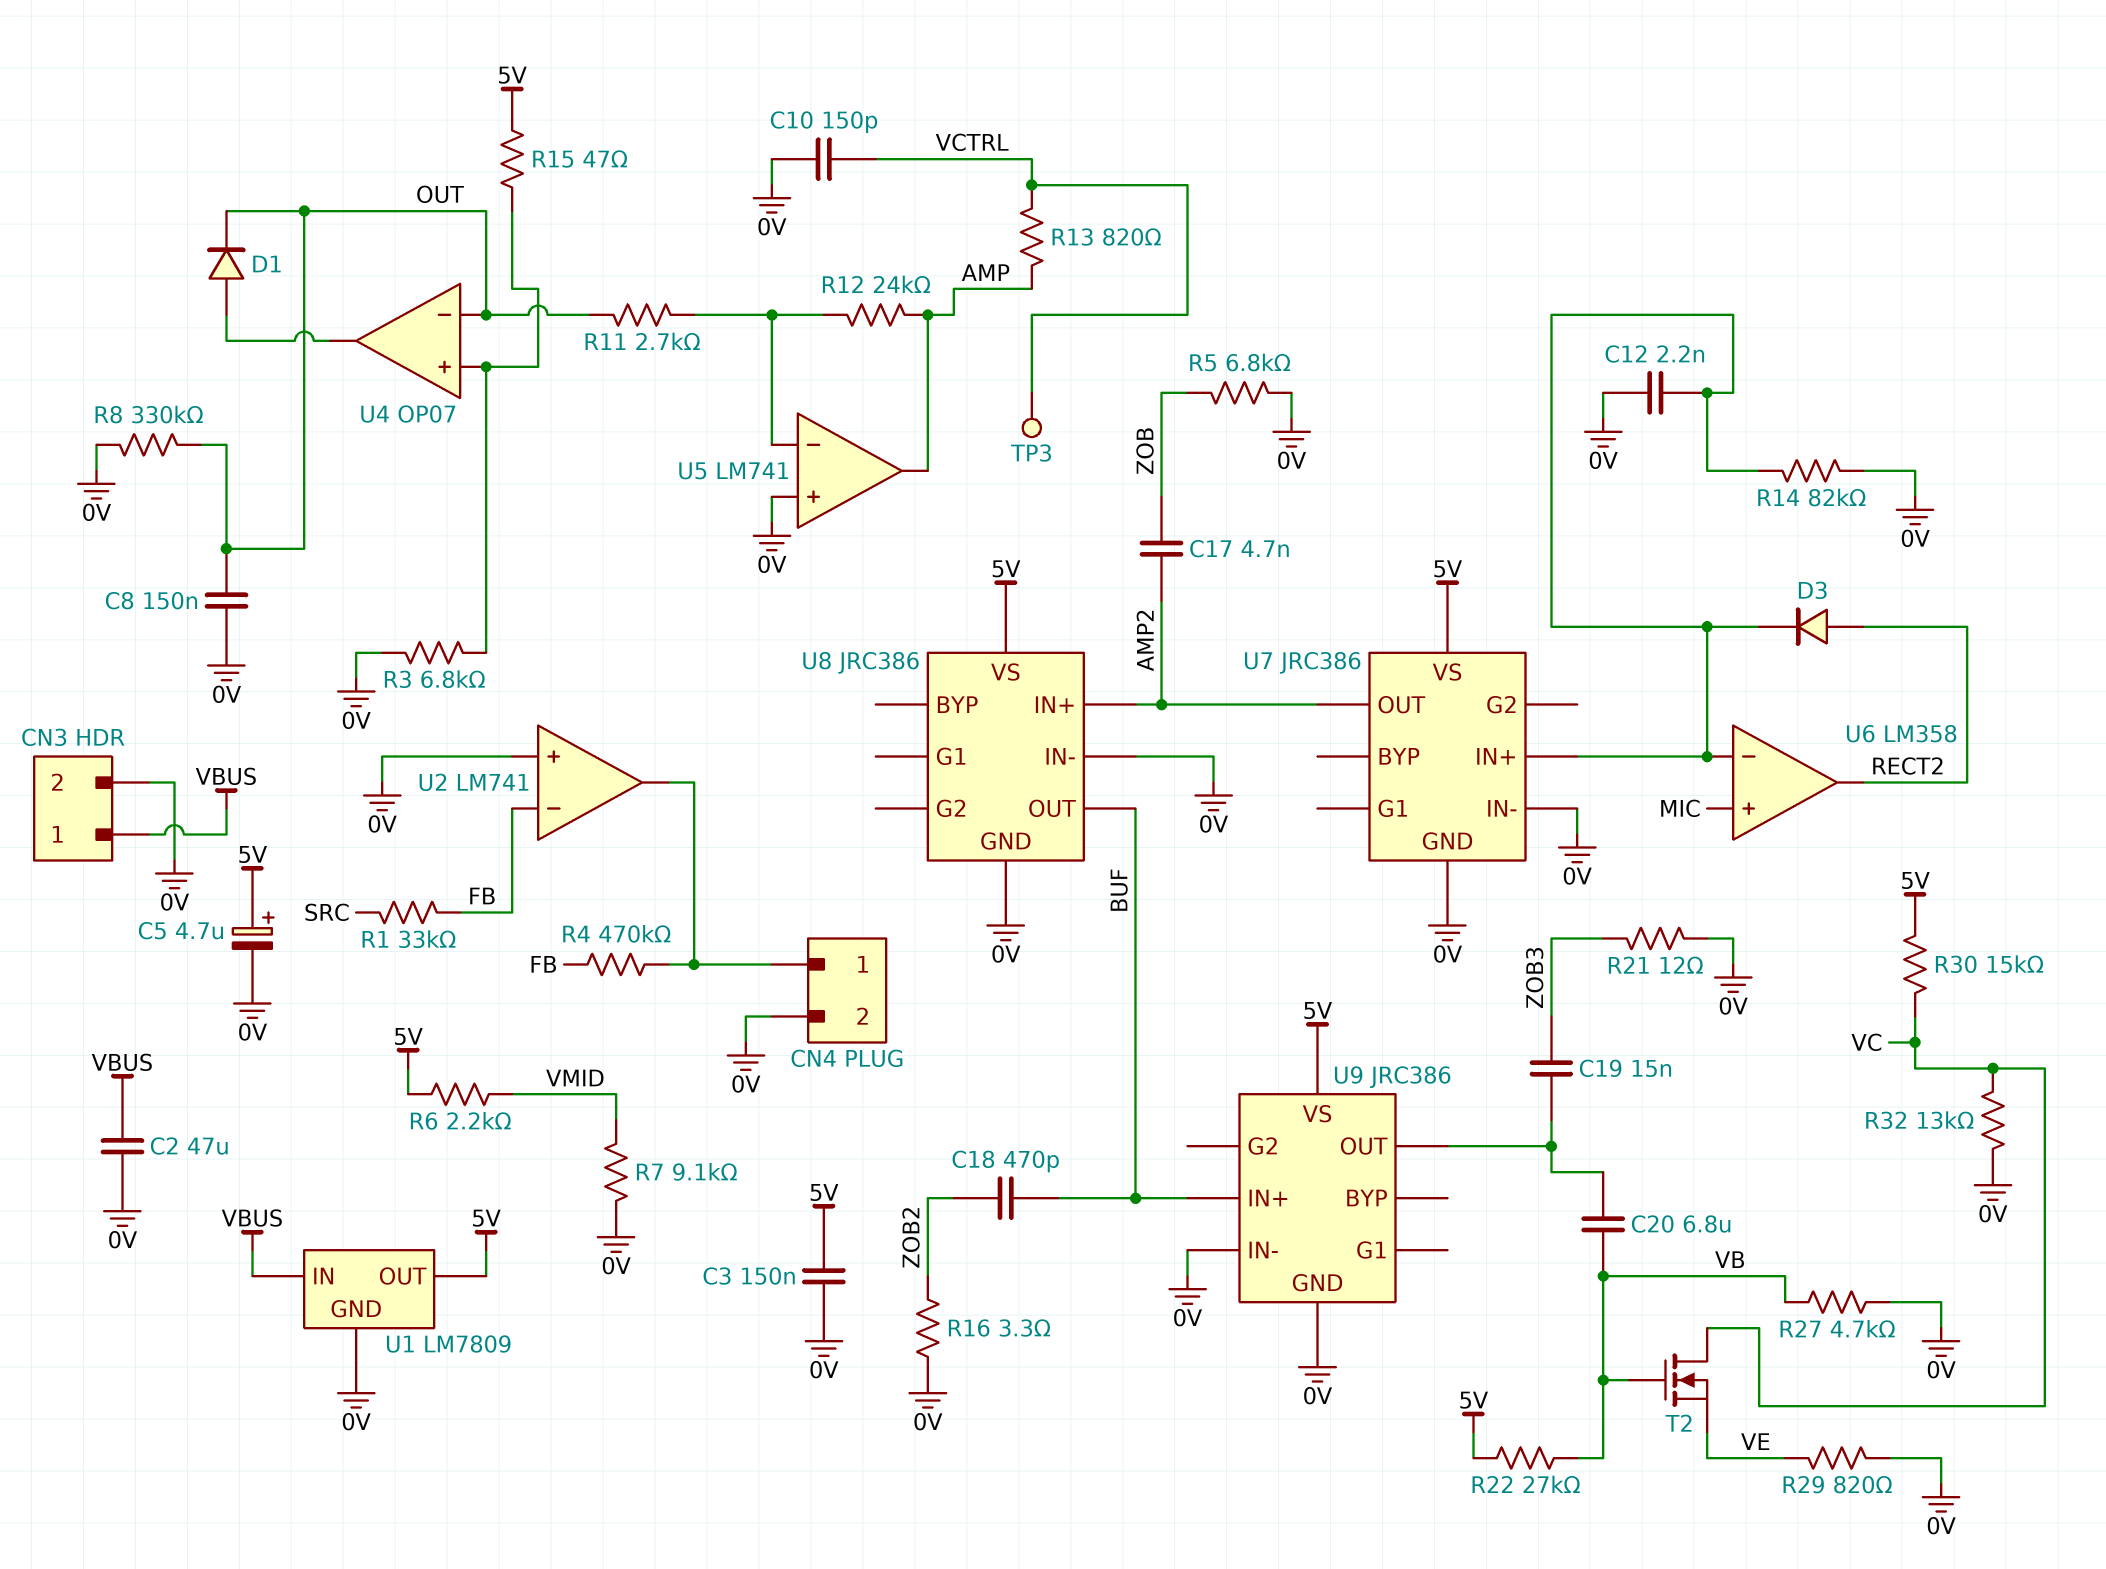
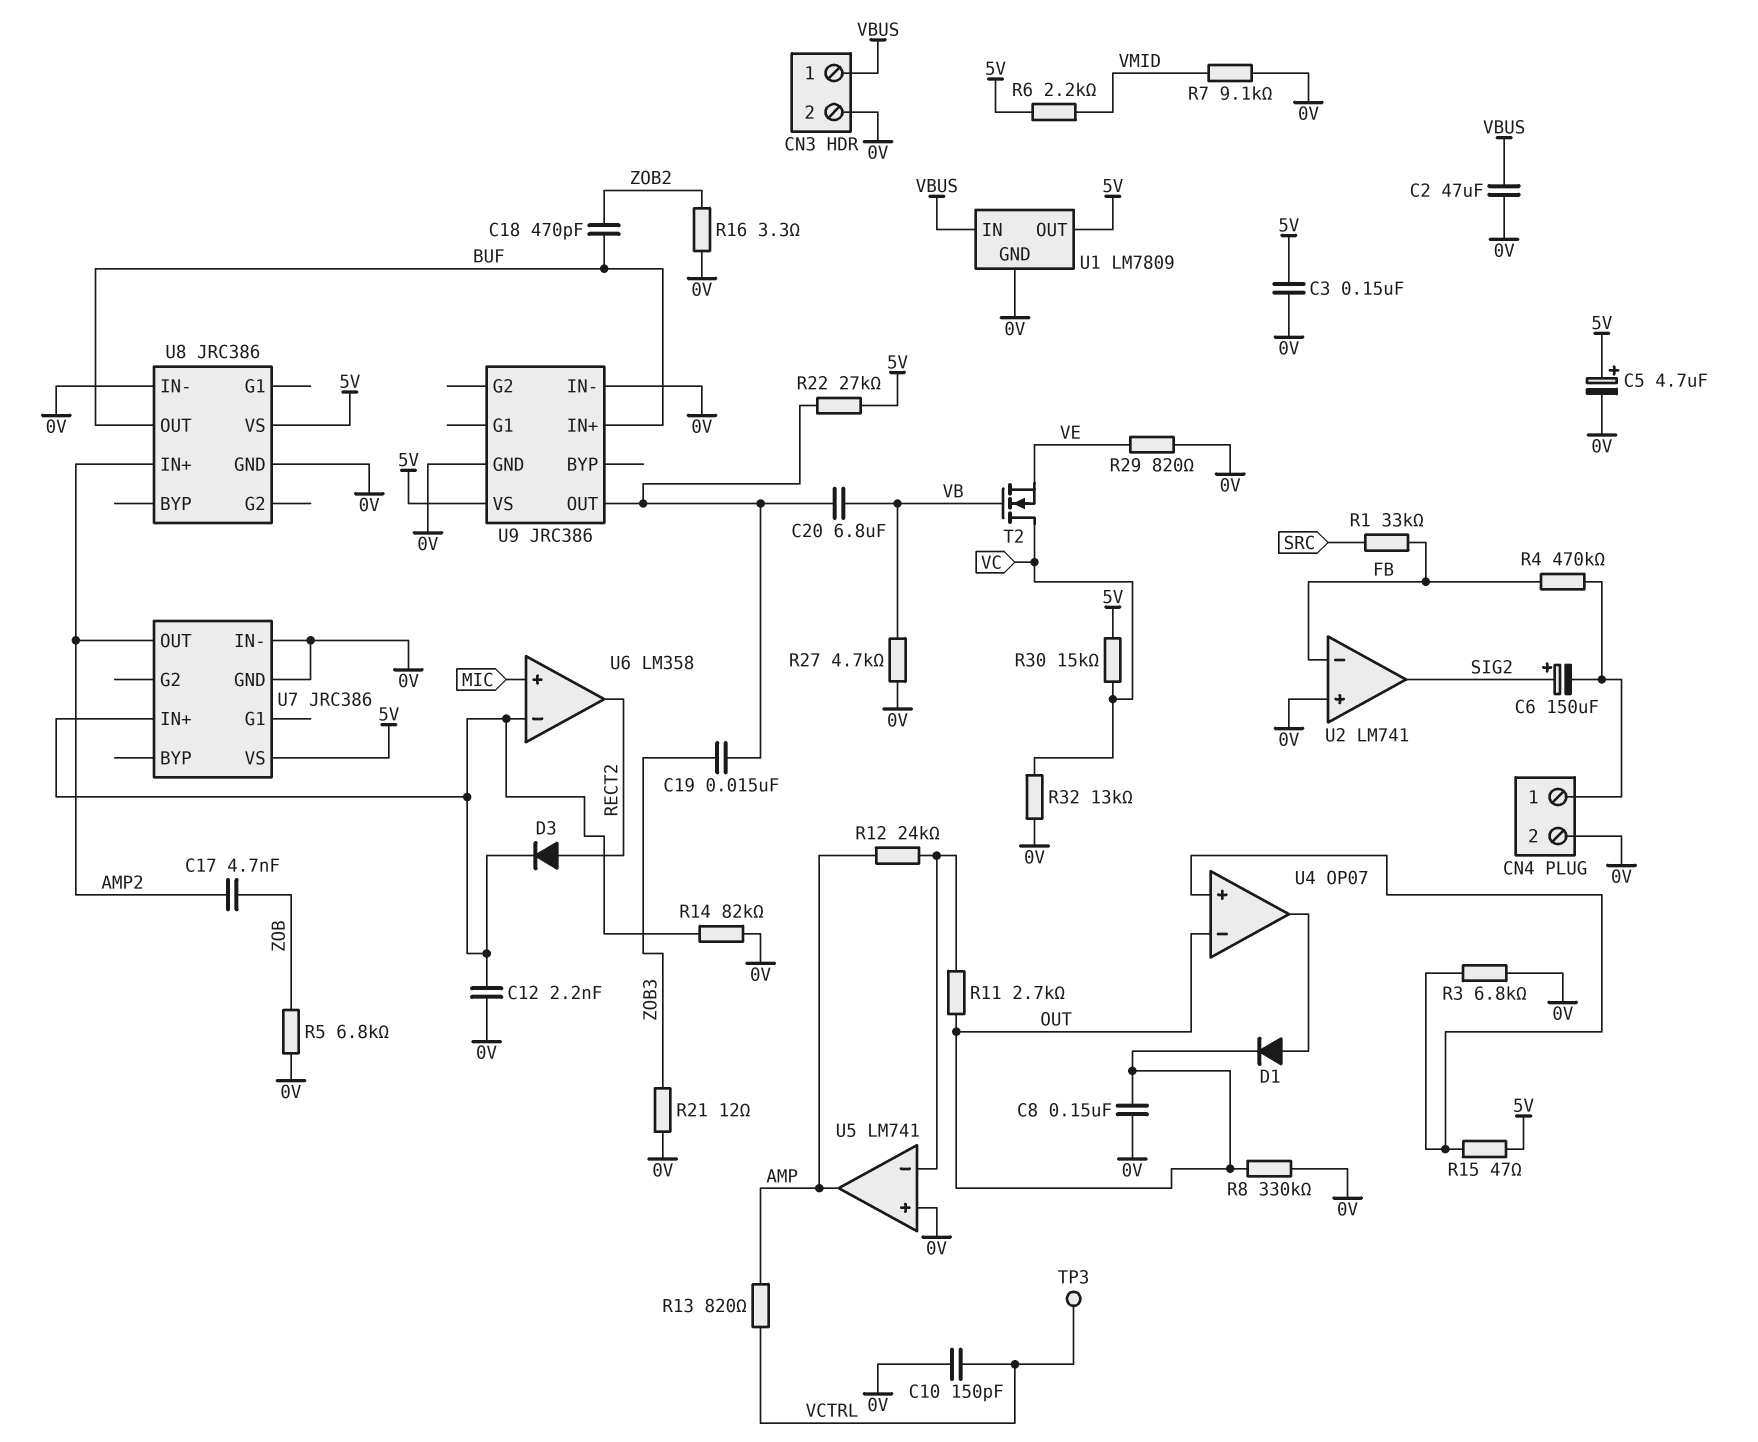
C6: none -> 150uF (plus SIG2, minus CN4/1)
R22: 27k (5V, VB) -> 27k (5V, U9/OUT)
U2 pin out: CN4/1 -> SIG2

